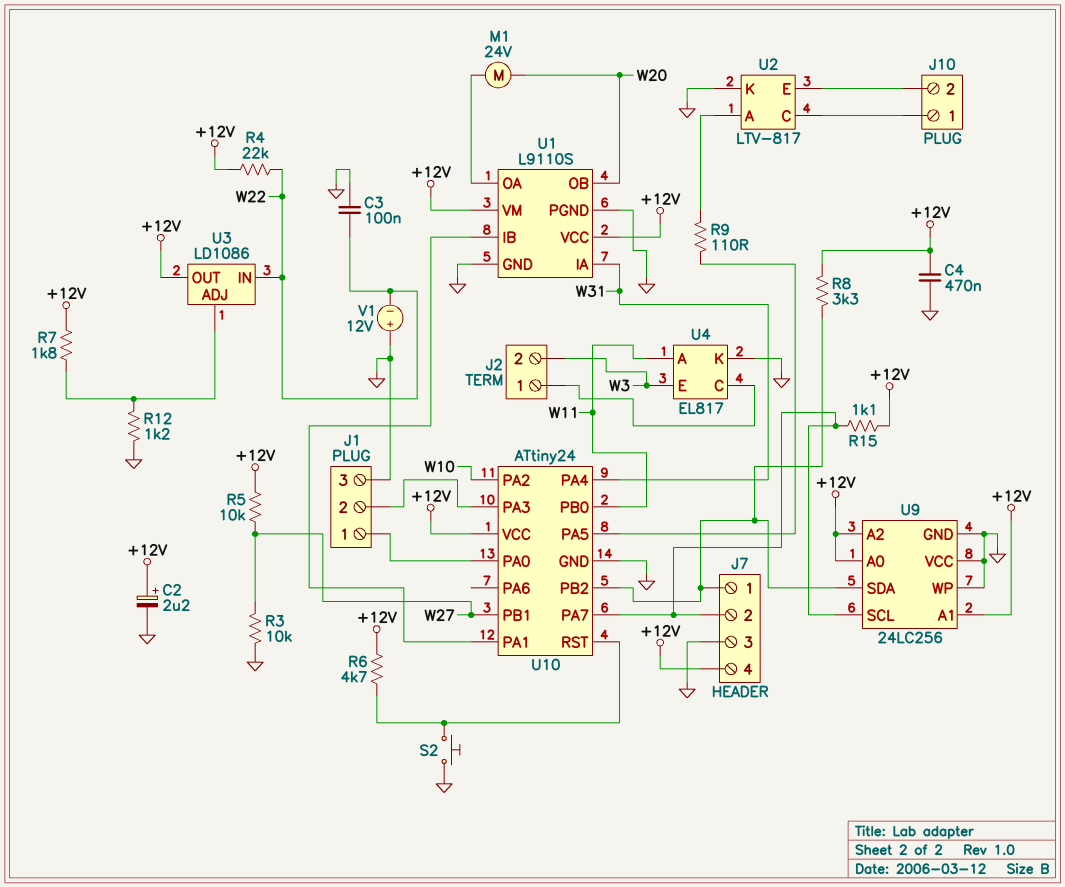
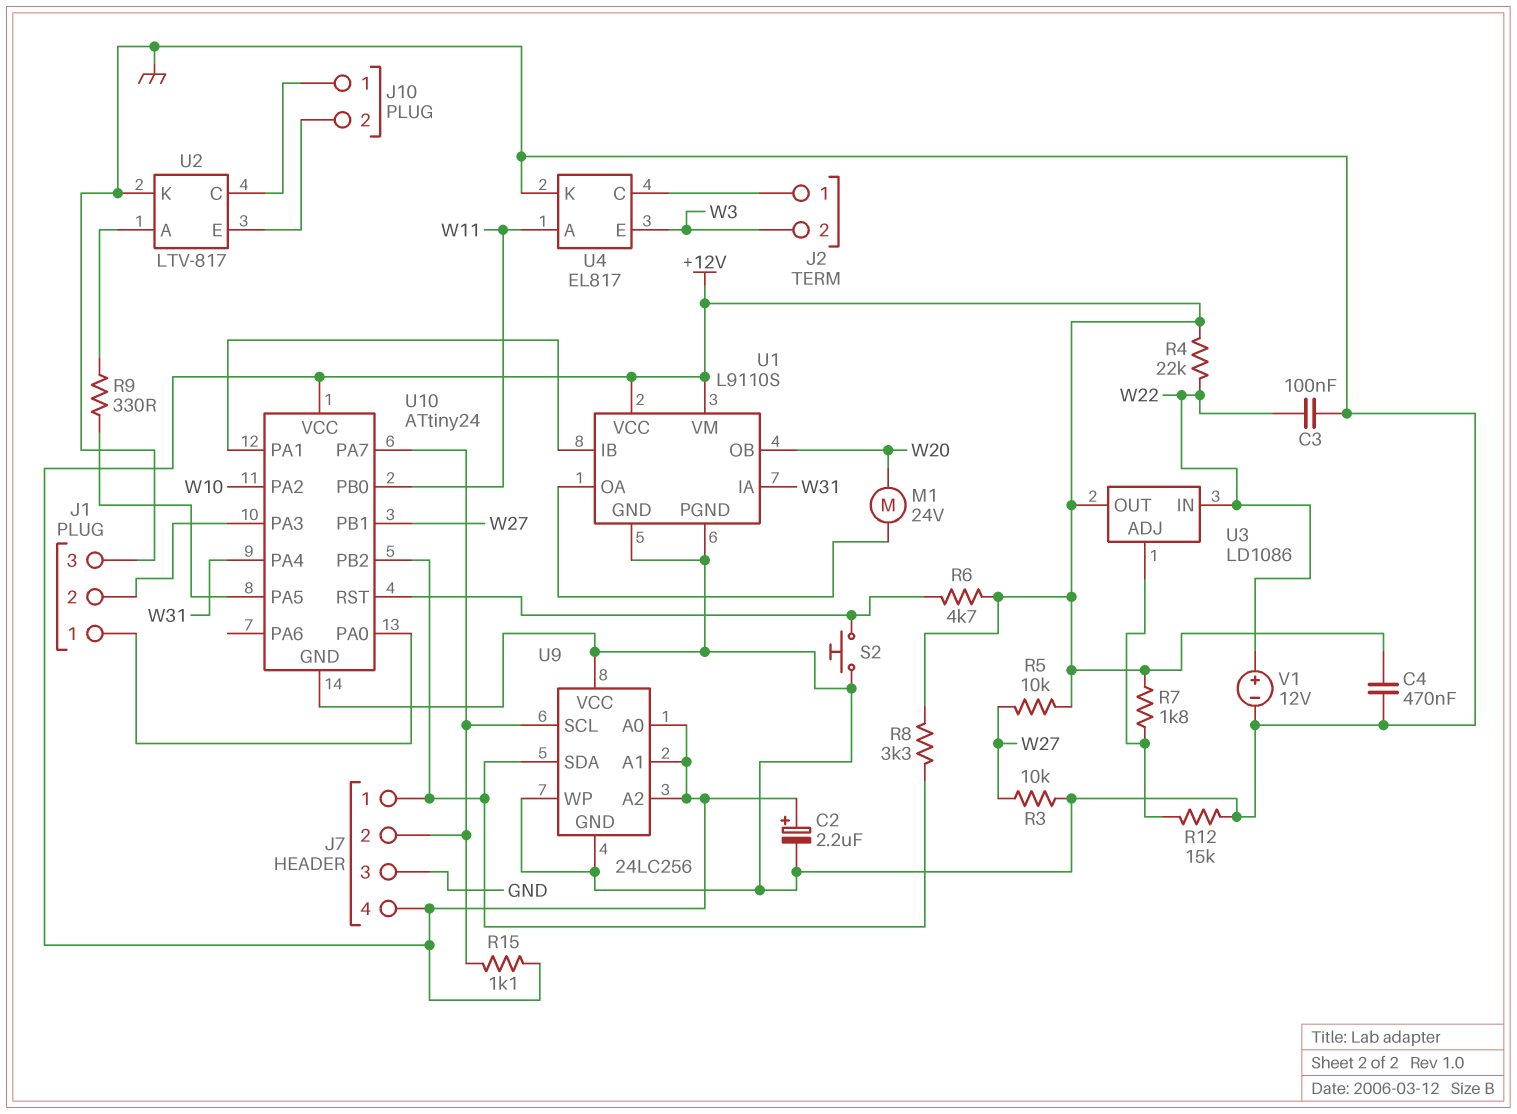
R9: 110 (U2/A, U10/PA5) -> 330 (U2/A, U10/PA5)
R12: 1.2k (GND, U3/ADJ) -> 15k (GND, U3/ADJ)
V1: 12V (plus GND, minus W22) -> 12V (plus W22, minus GND)

